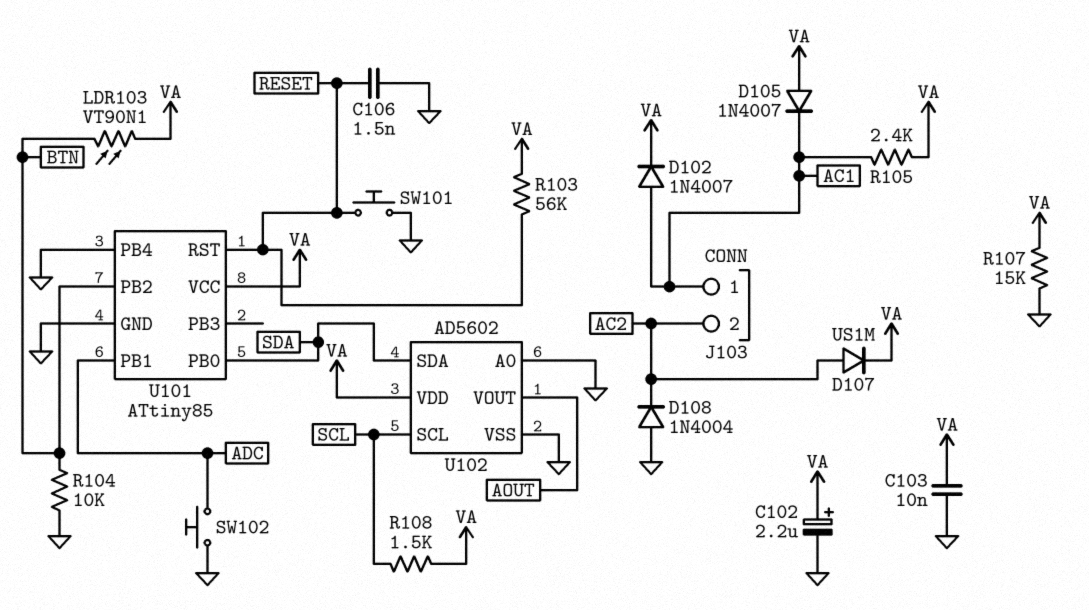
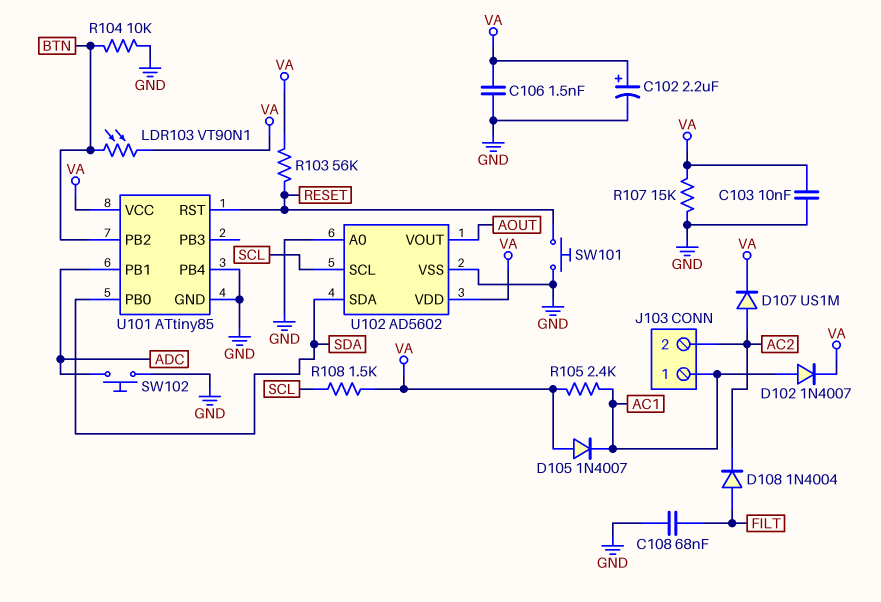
C106: 1.5nF (GND, RESET) -> 1.5nF (GND, VA)
C108: none -> 68nF (FILT, GND)
D108: diode 1N4004 (A GND, K AC2) -> diode 1N4004 (A FILT, K AC2)

